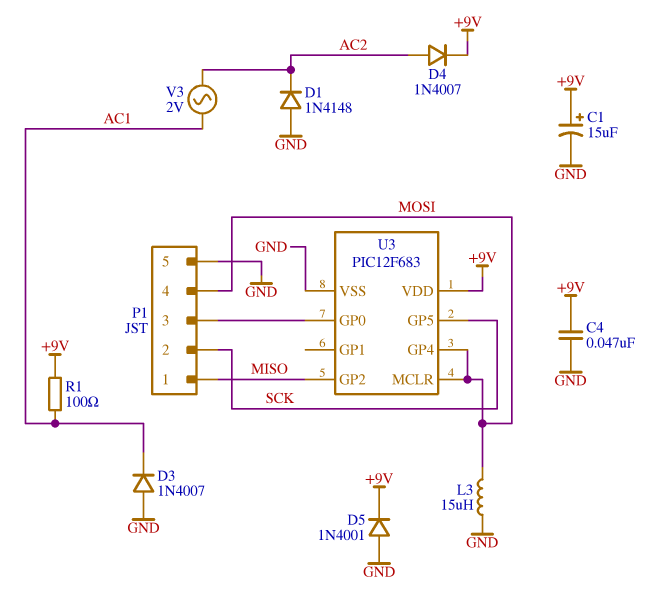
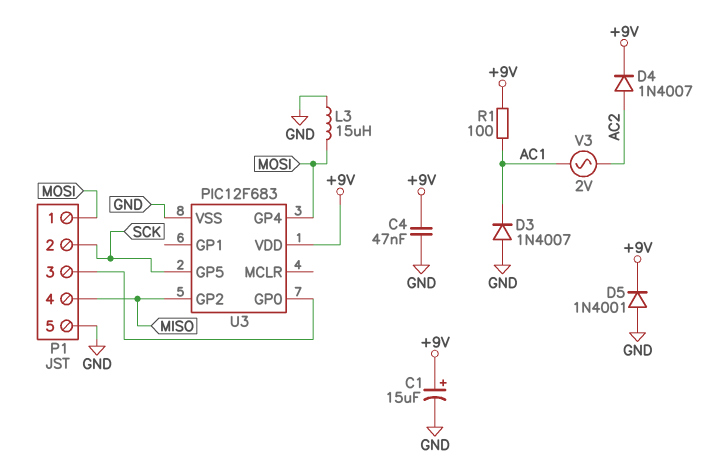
D1: diode 1N4148 (A GND, K AC2) -> none
P1 pin 1: MISO -> MOSI
P1 pin 4: MOSI -> MISO
U3 pin MCLR: MOSI -> none

